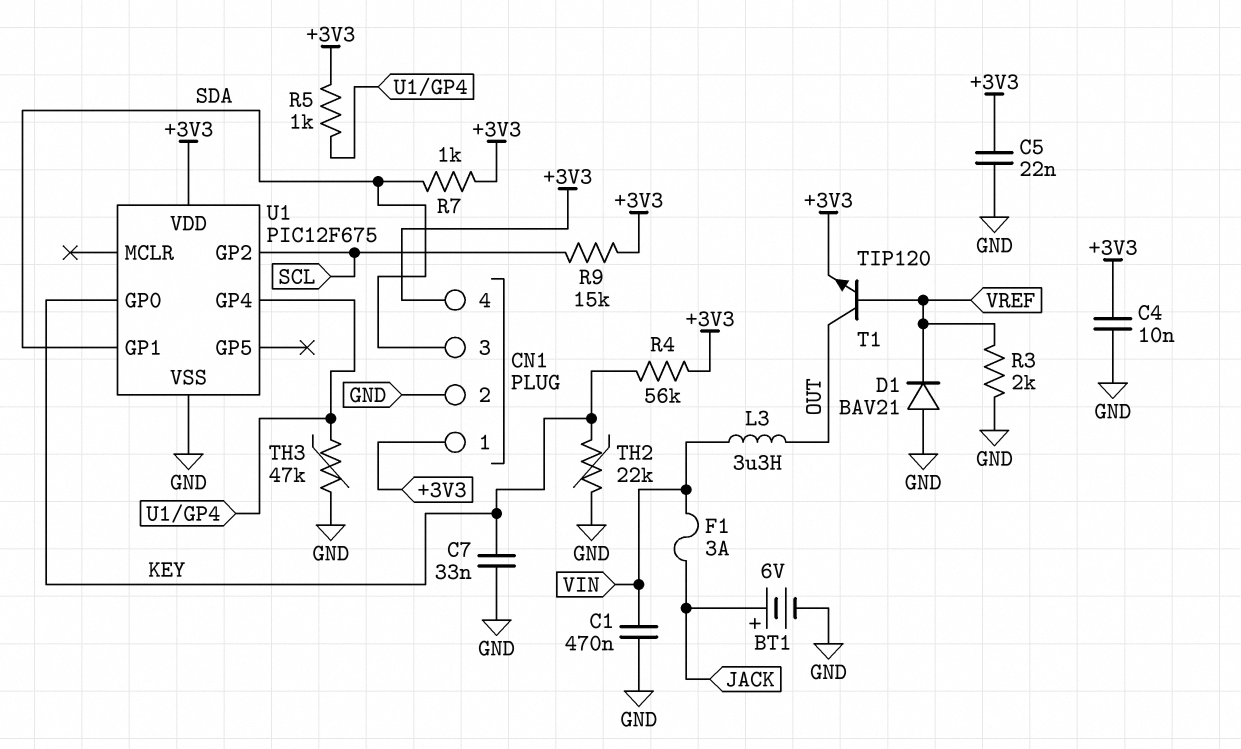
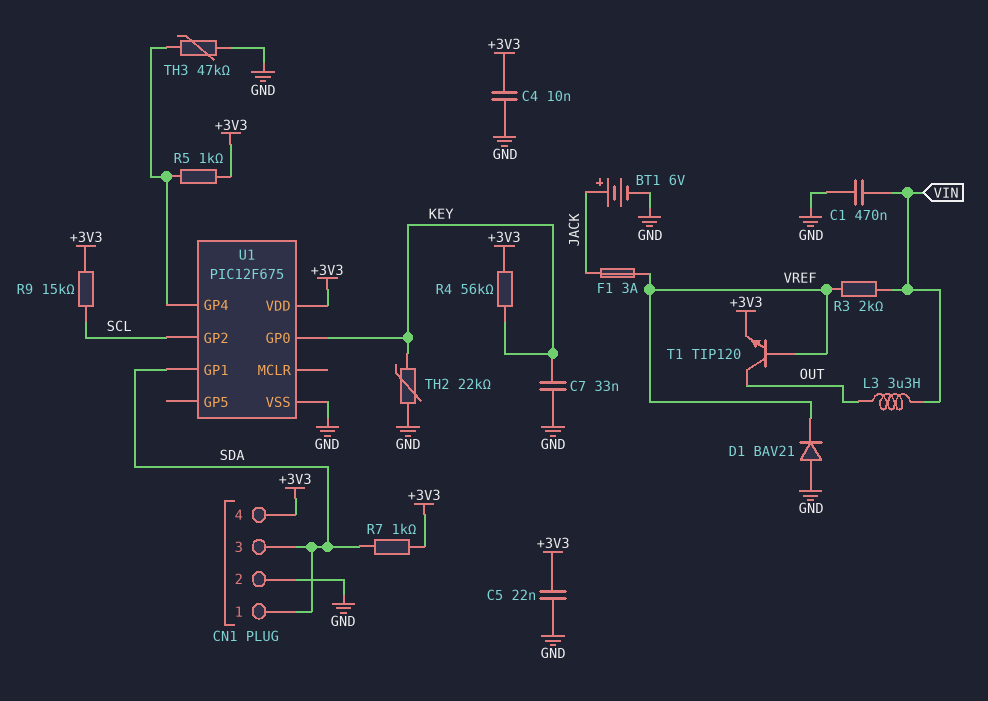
CN1 pin 1: +3V3 -> SDA
F1: 3A (JACK, VIN) -> 3A (JACK, VREF)
R3: 2k (GND, VREF) -> 2k (VIN, VREF)

